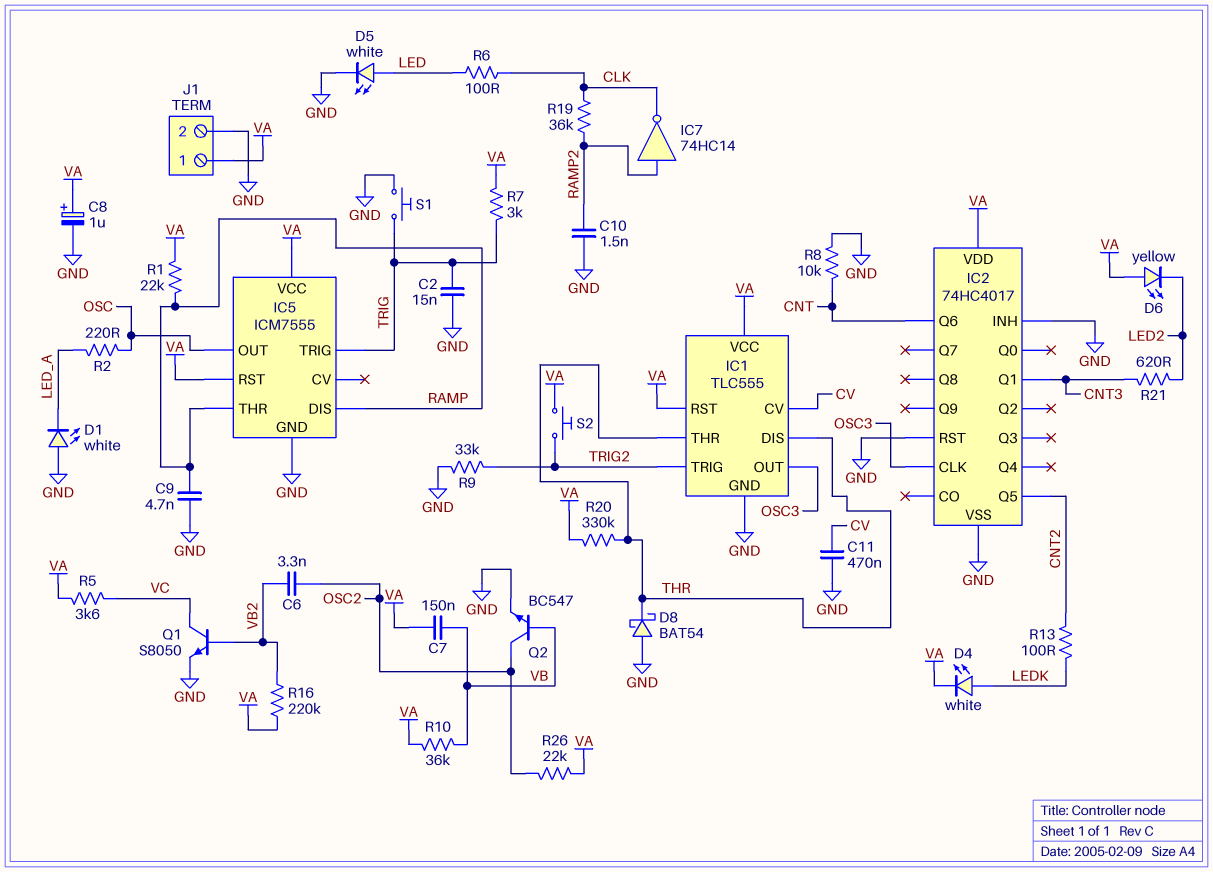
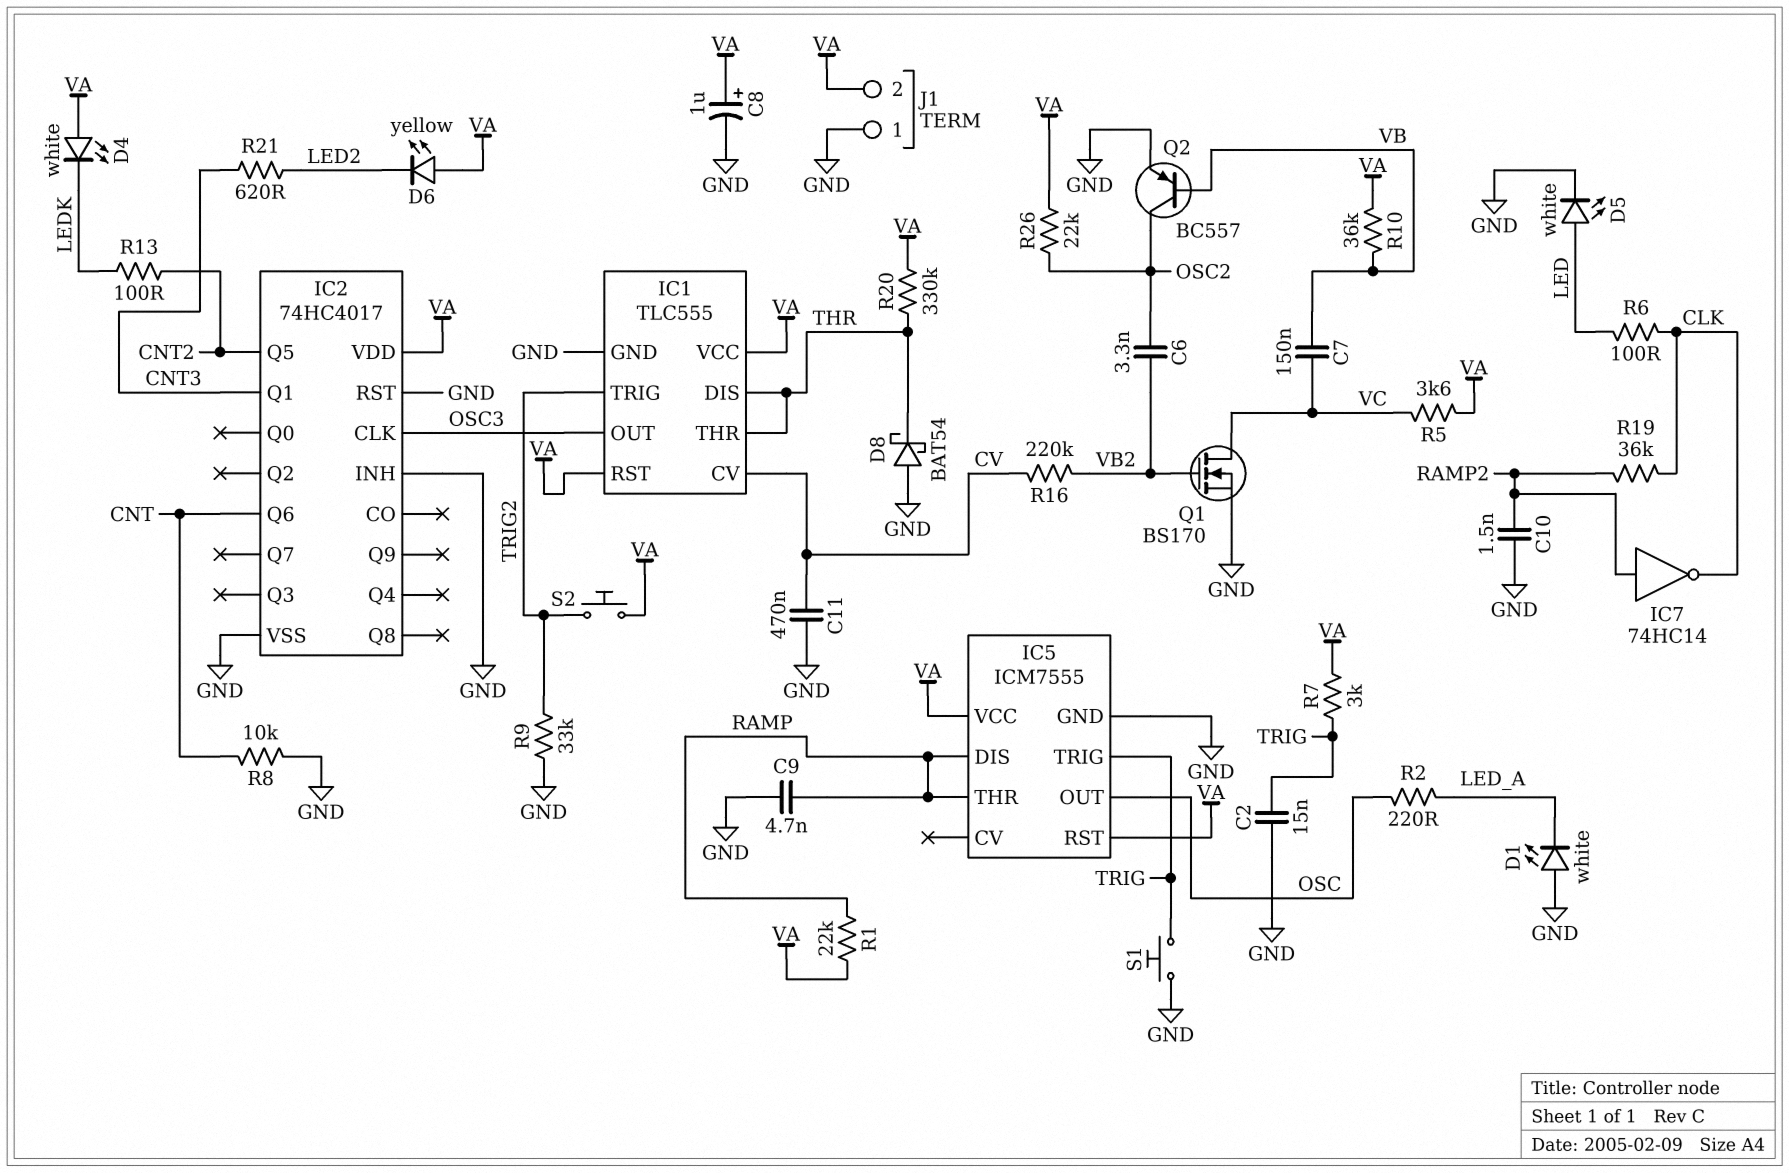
C7: 150nF (VA, VB) -> 150nF (VB, VC)
D4: LED white (A LEDK, K VA) -> LED white (A VA, K LEDK)
J1 pin 1: VA -> GND
J1 pin 2: GND -> VA
Q1: NPN S8050 (B VB2, C VC, E GND) -> NMOS BS170 (G VB2, D VC, S GND)
Q2: NPN BC547 (B VB, C OSC2, E GND) -> PNP BC557 (B VB, C OSC2, E GND)
R16: 220k (VA, VB2) -> 220k (CV, VB2)

